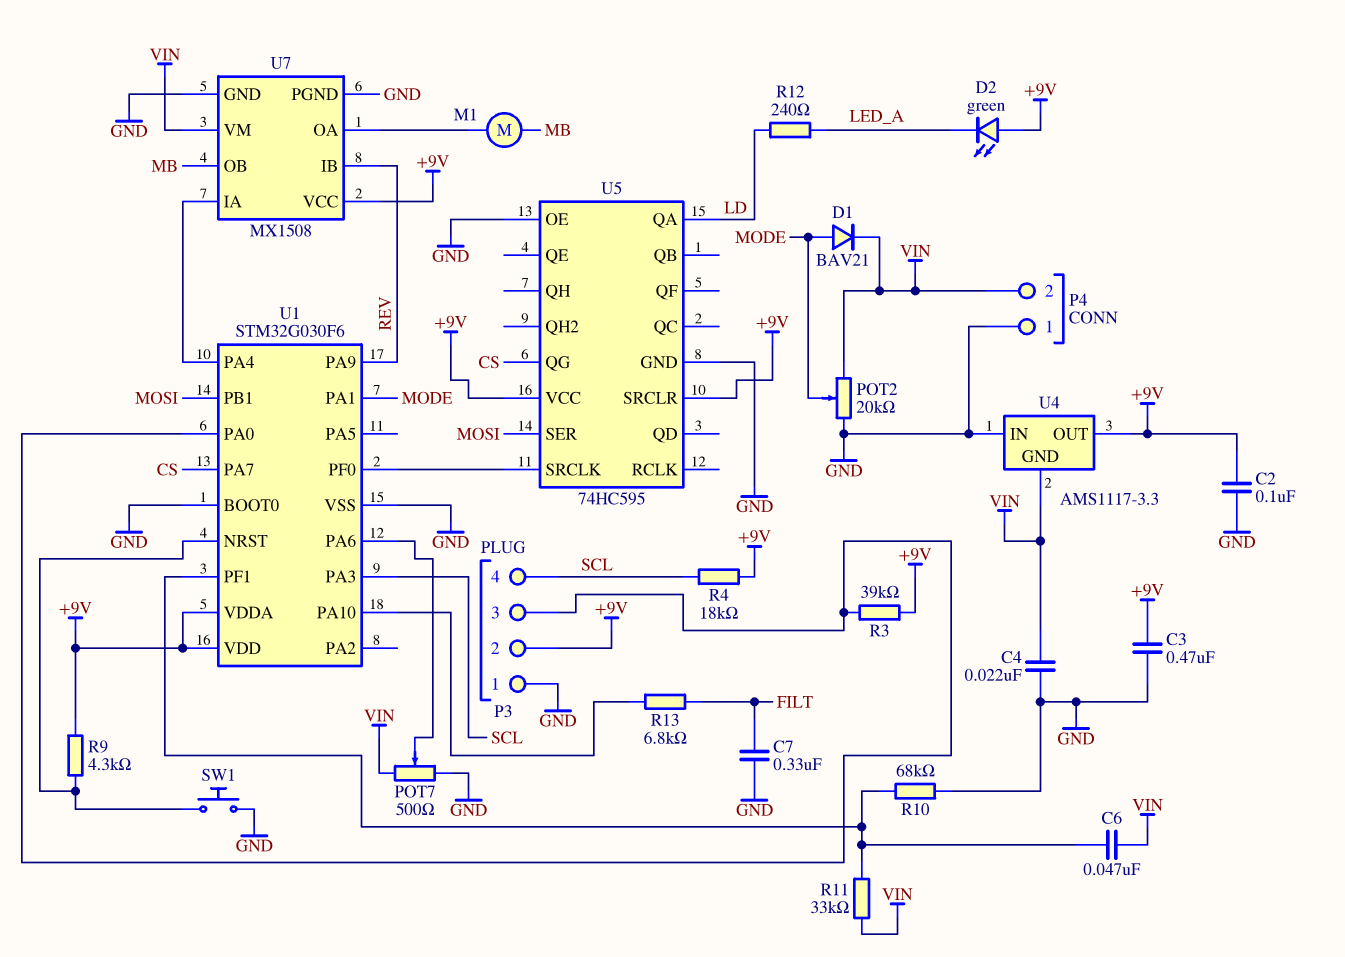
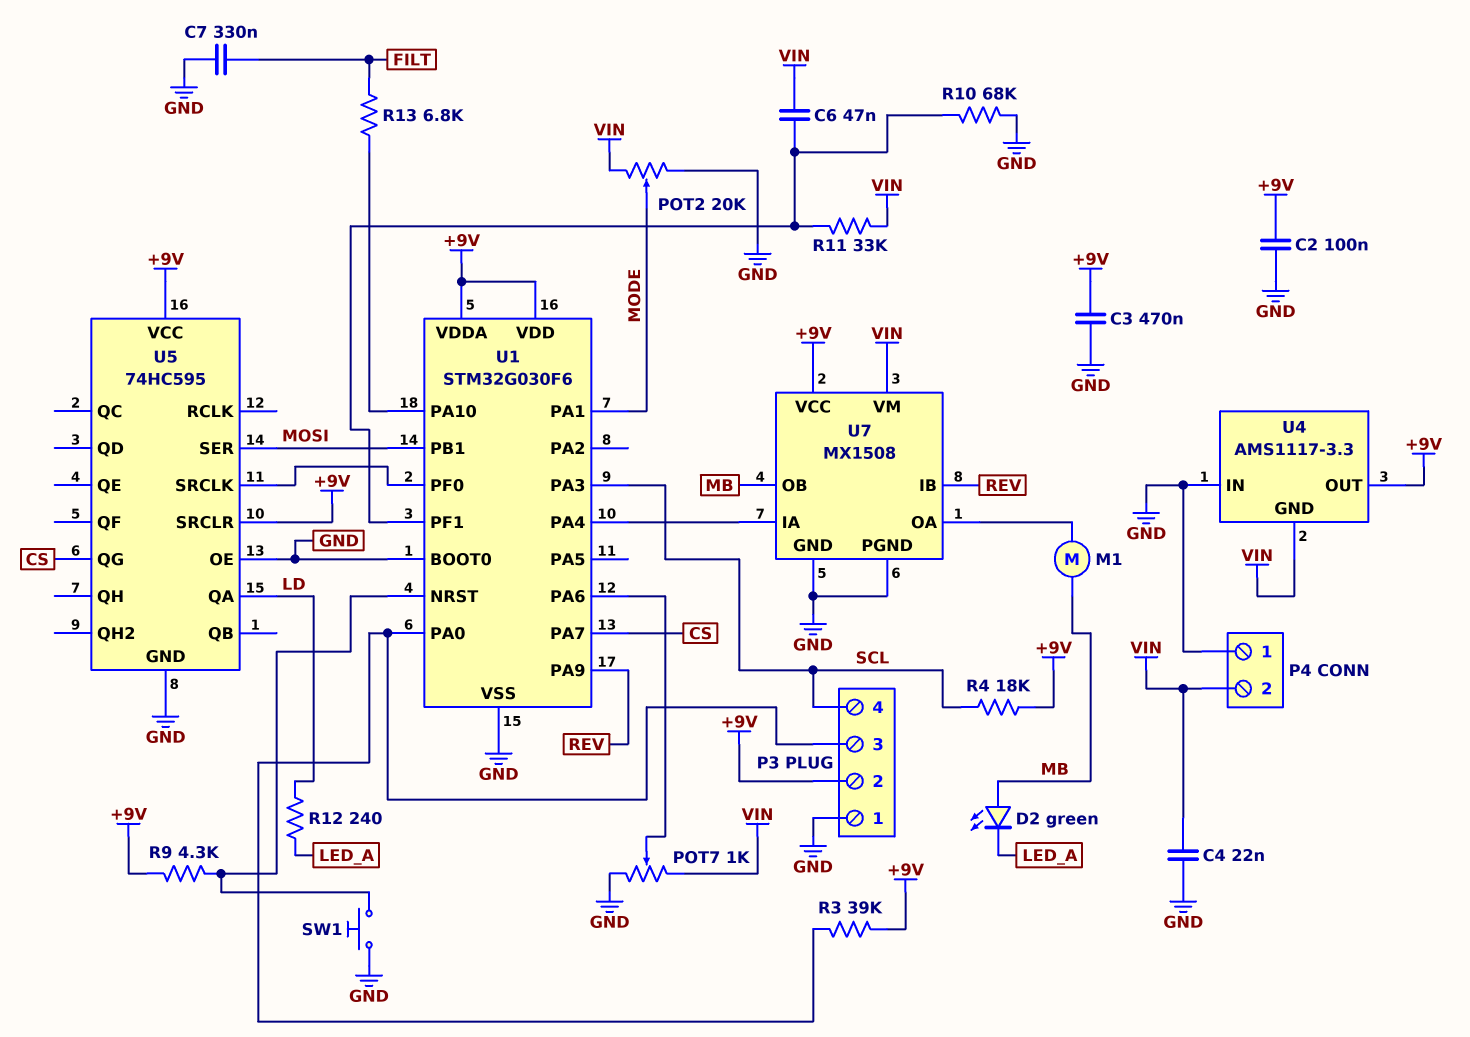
D1: diode BAV21 (A MODE, K VIN) -> none
D2: LED green (A +9V, K LED_A) -> LED green (A MB, K LED_A)
POT7: 500 (GND, VIN, wiper U1/PA6) -> 1k (GND, VIN, wiper U1/PA6)

